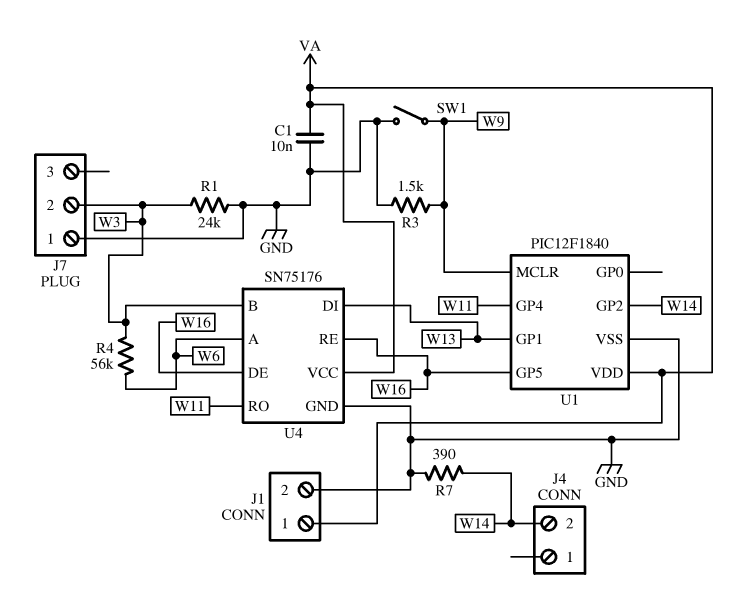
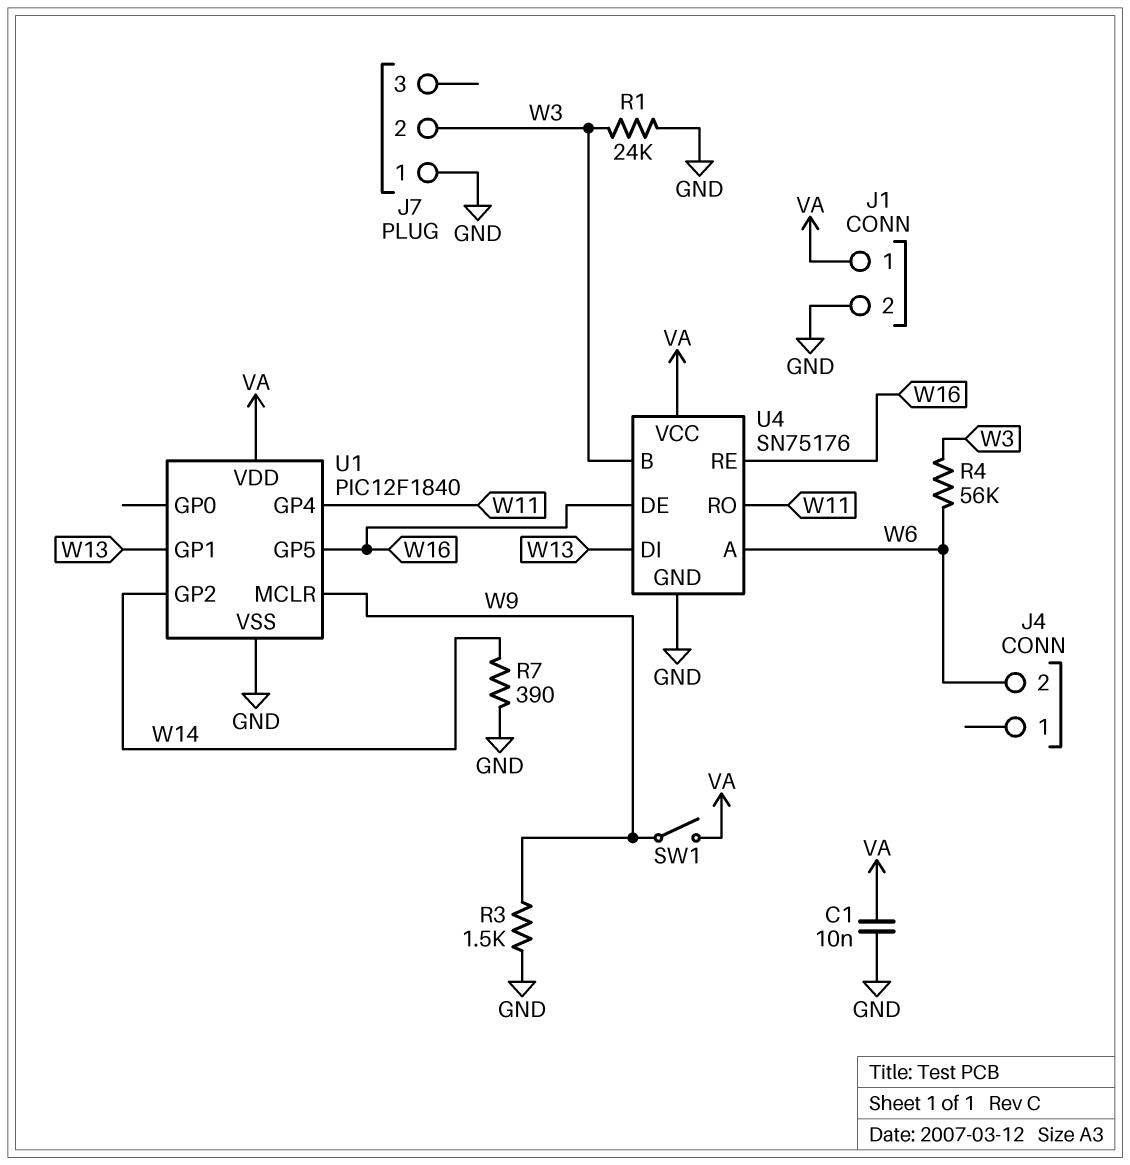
J4 pin 2: W14 -> W6
SW1: switch (GND, W9) -> switch (VA, W9)

